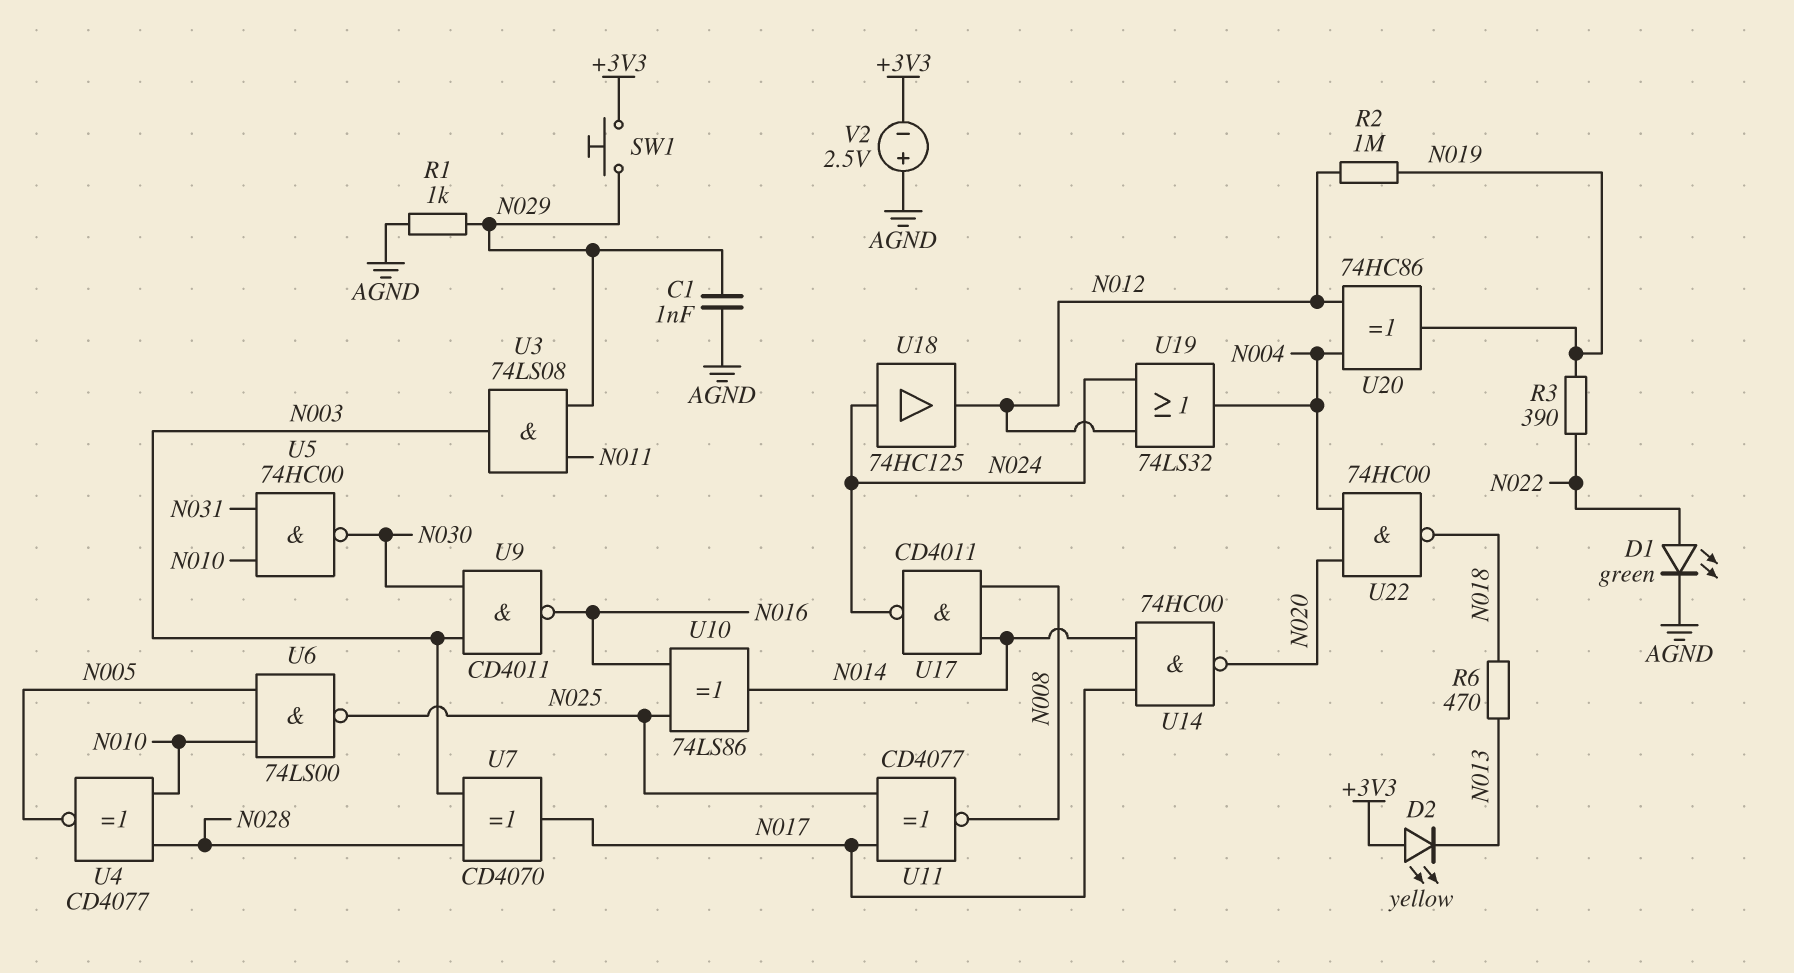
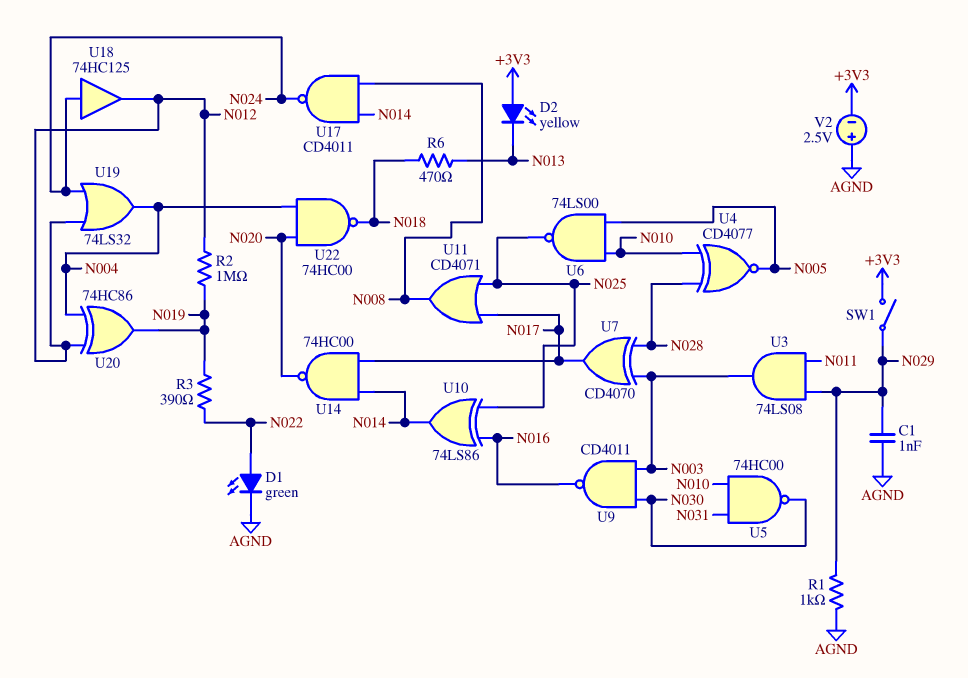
SW1: button (+3V3, N029) -> switch (+3V3, N029)
U11: XNOR CD4077 (in N017, in N025, out N008) -> OR CD4071 (in N017, in N025, out N008)

